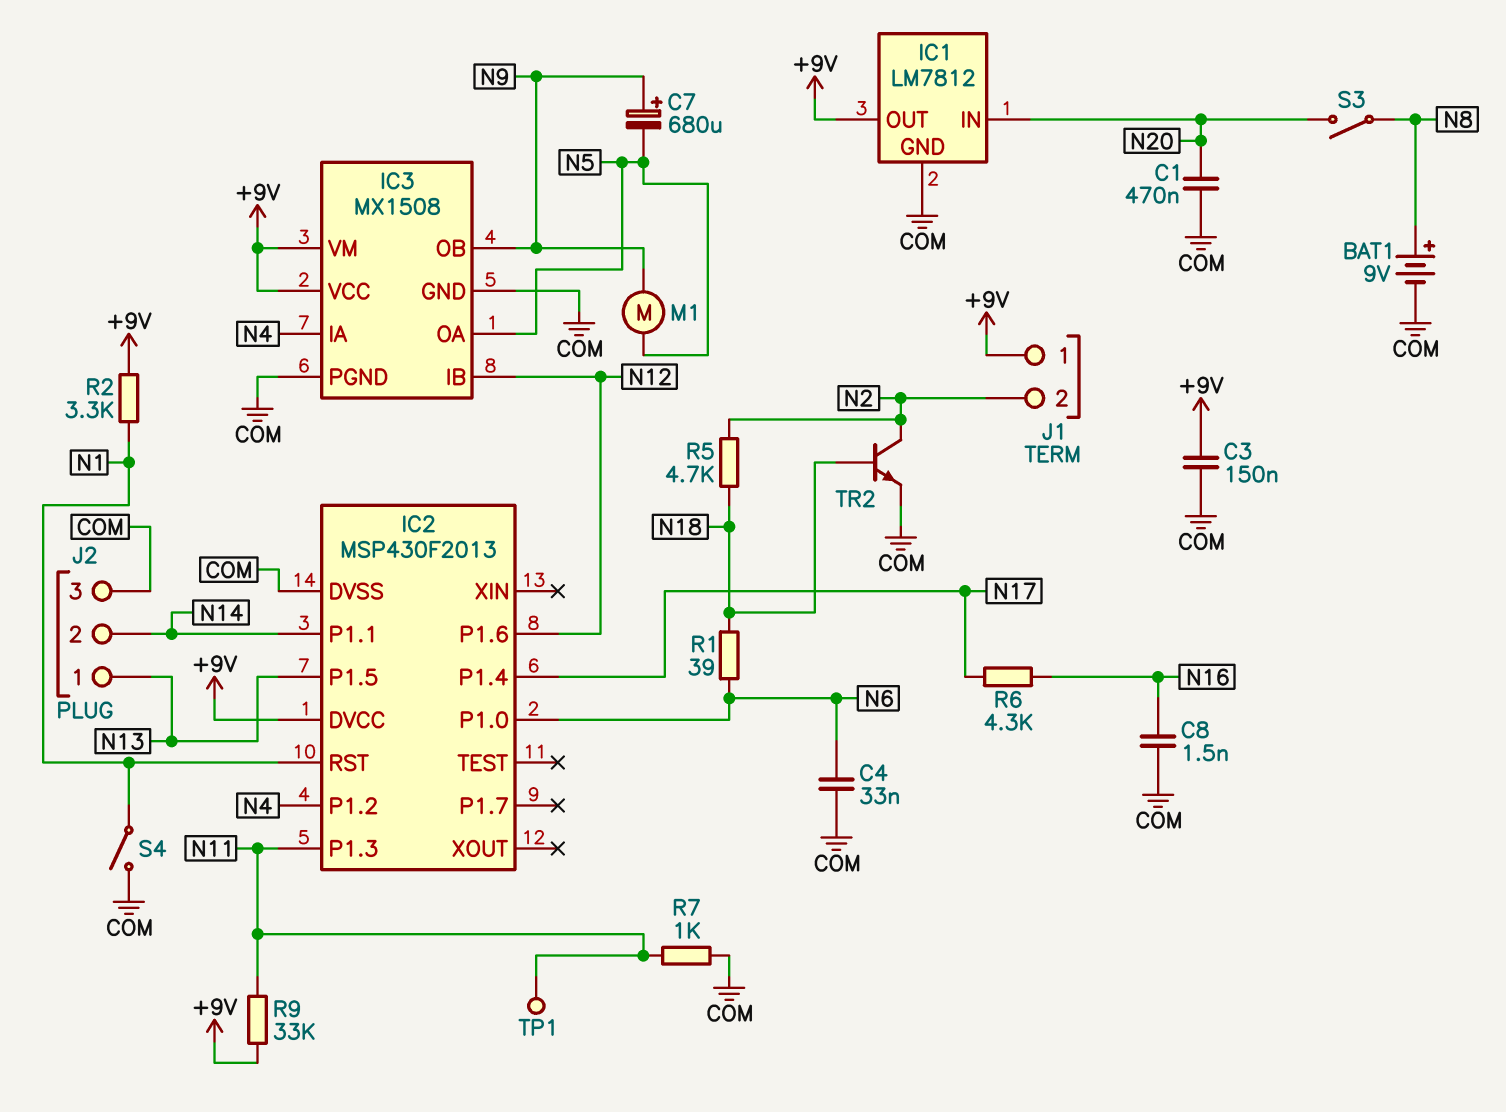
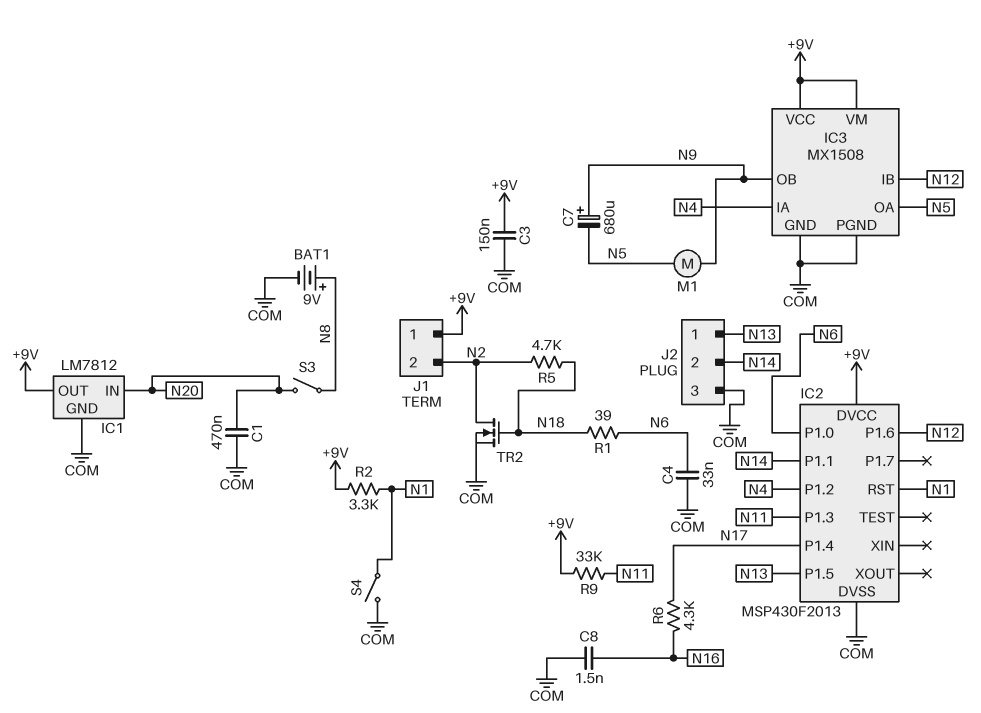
R7: 1k (COM, N11) -> none
TP1: test point (N11) -> none
TR2: NPN (B N18, C N2, E COM) -> NMOS (G N18, D N2, S COM)

